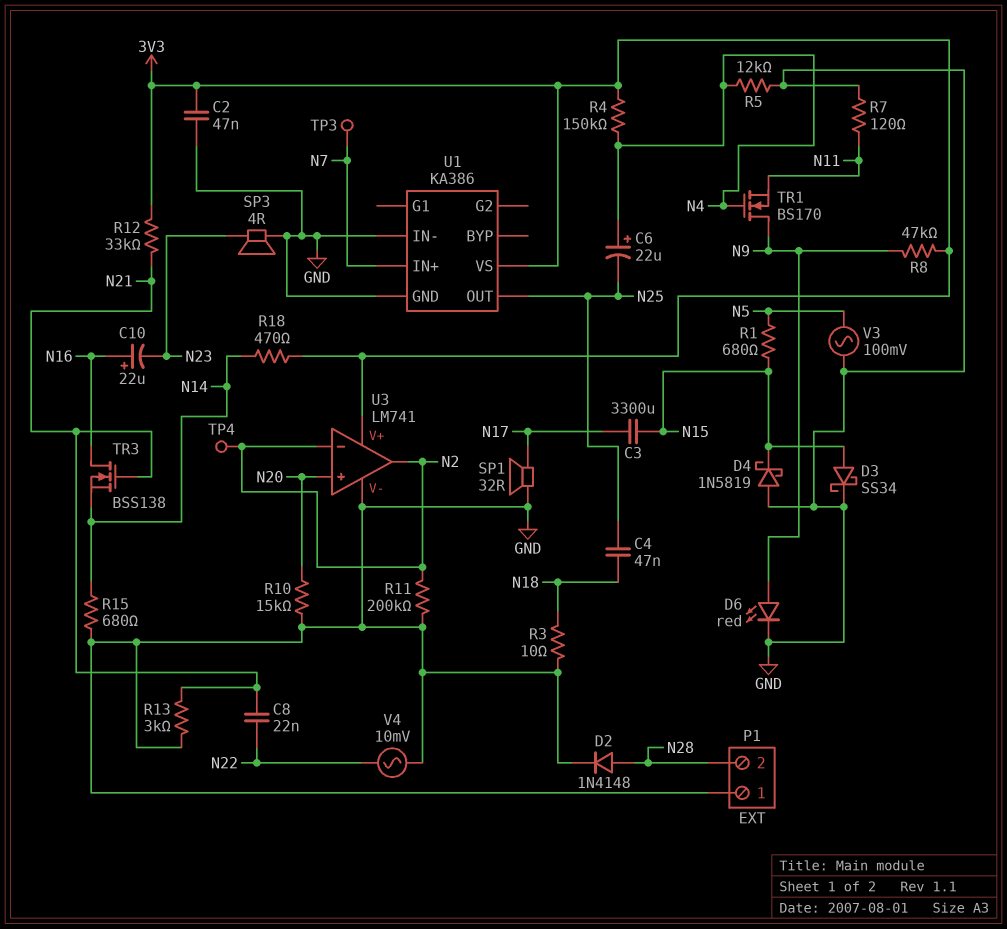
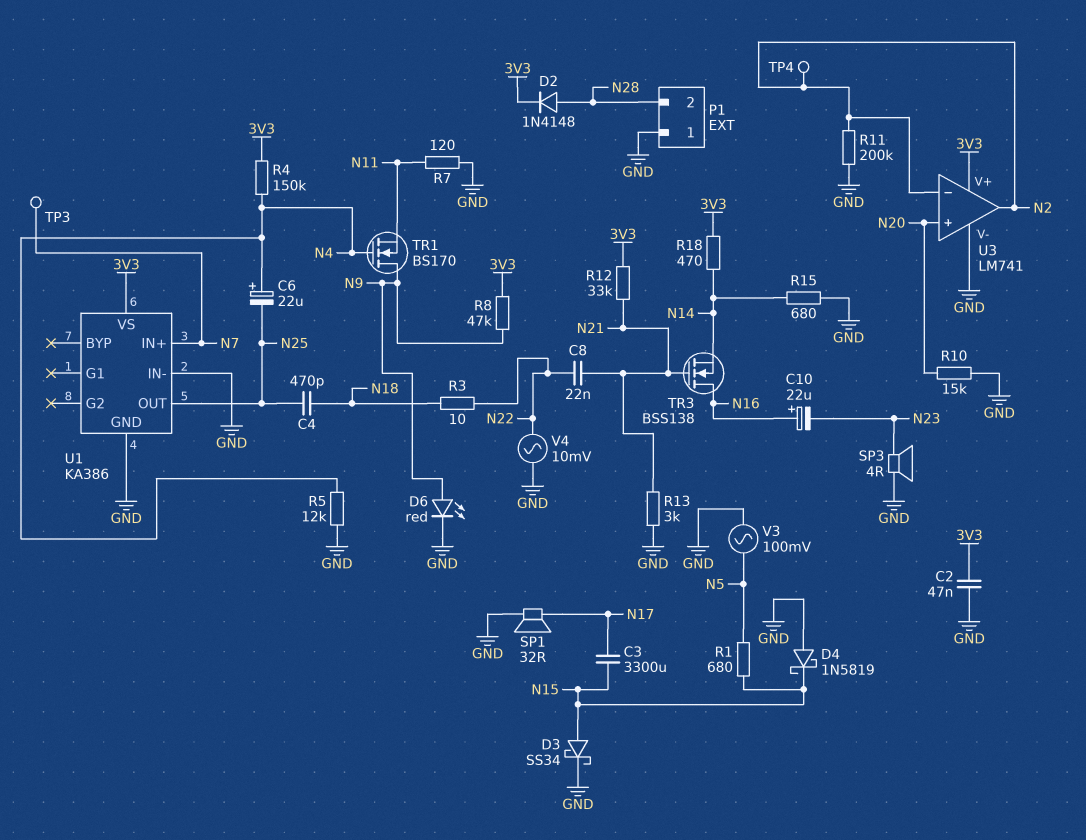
C4: 47nF (N18, N25) -> 470pF (N18, N25)
D2: diode 1N4148 (A N28, K GND) -> diode 1N4148 (A N28, K 3V3)
R3: 10 (GND, N18) -> 10 (N18, N22)

